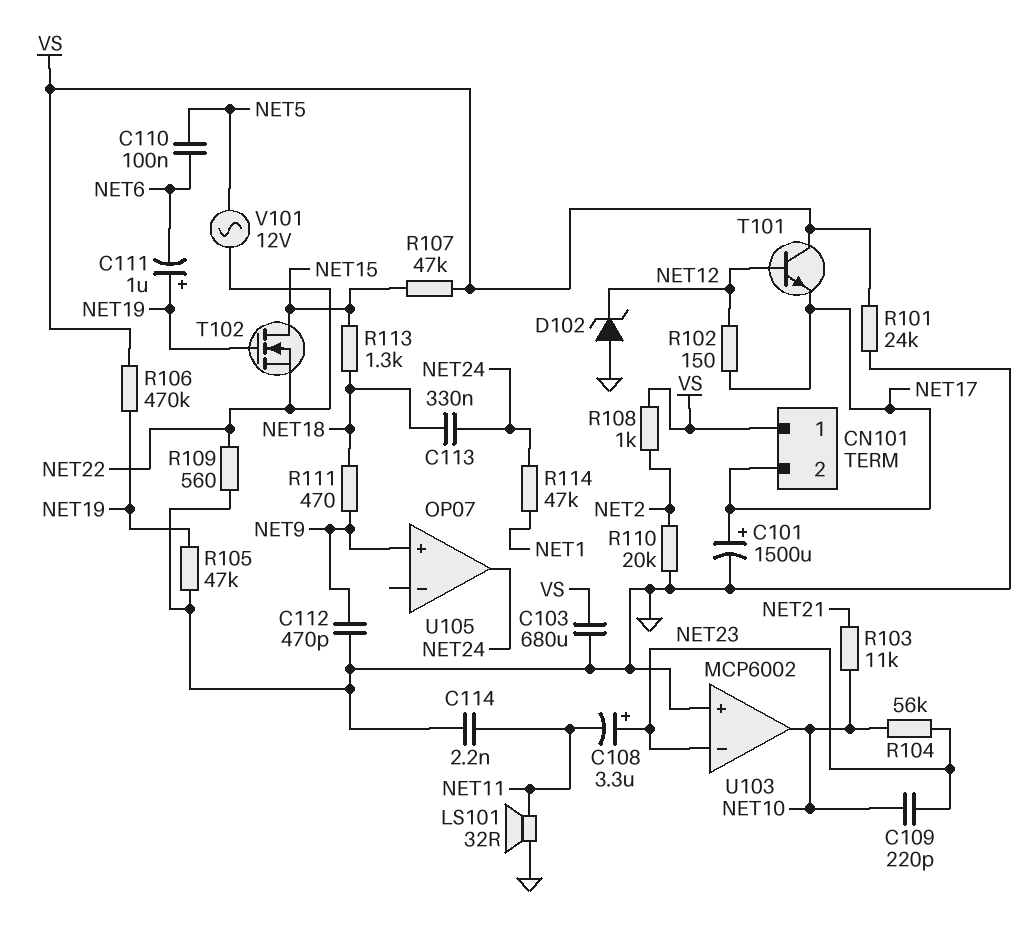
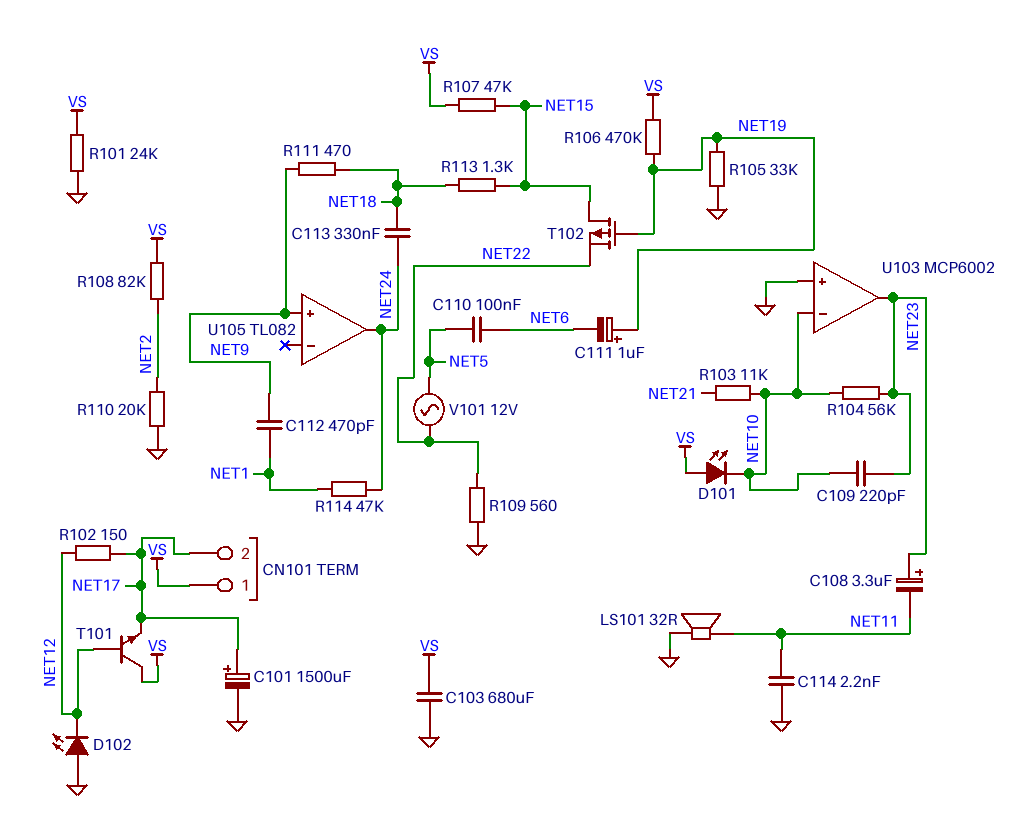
C112: 470pF (GND, NET9) -> 470pF (NET1, NET9)
D101: none -> LED (A VS, K NET10)
D102: zener (A GND, K NET12) -> LED (A GND, K NET12)
R105: 47k (GND, NET19) -> 33k (GND, NET19)
R108: 1k (NET2, VS) -> 82k (NET2, VS)
T102: NMOS (G NET19, D NET15, S NET22) -> PMOS (G NET19, D NET15, S NET22)
U103 pin in-: NET23 -> NET10
U103 pin out: NET10 -> NET23
U105: OP07 -> TL082

